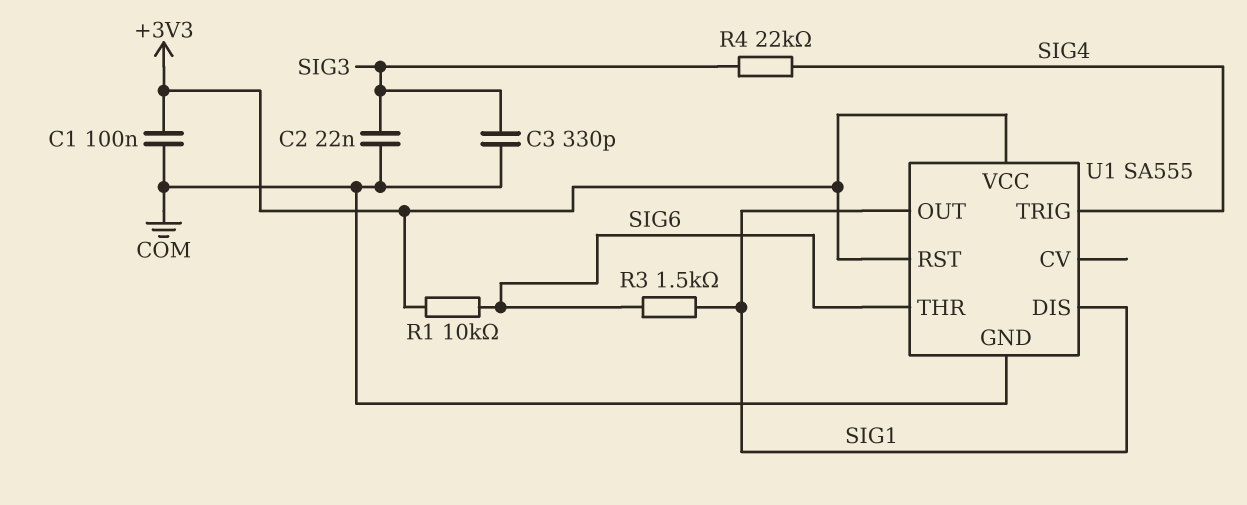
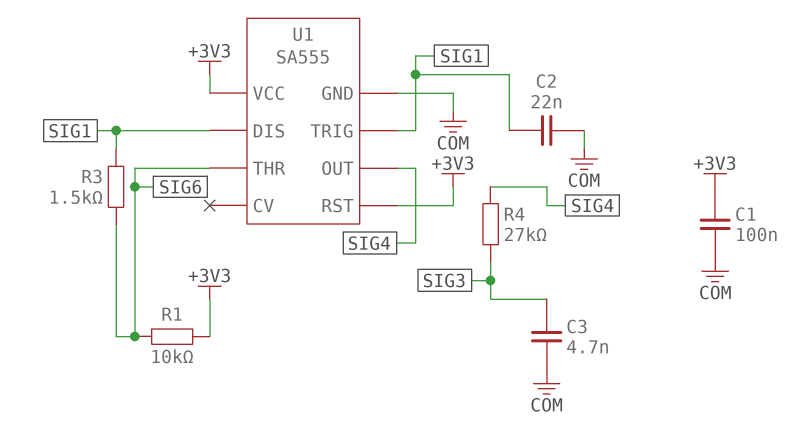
C2: 22nF (COM, SIG3) -> 22nF (COM, SIG1)
C3: 330pF (COM, SIG3) -> 4.7nF (COM, SIG3)
R4: 22k (SIG3, SIG4) -> 27k (SIG3, SIG4)
U1 pin OUT: SIG1 -> SIG4
U1 pin TRIG: SIG4 -> SIG1

